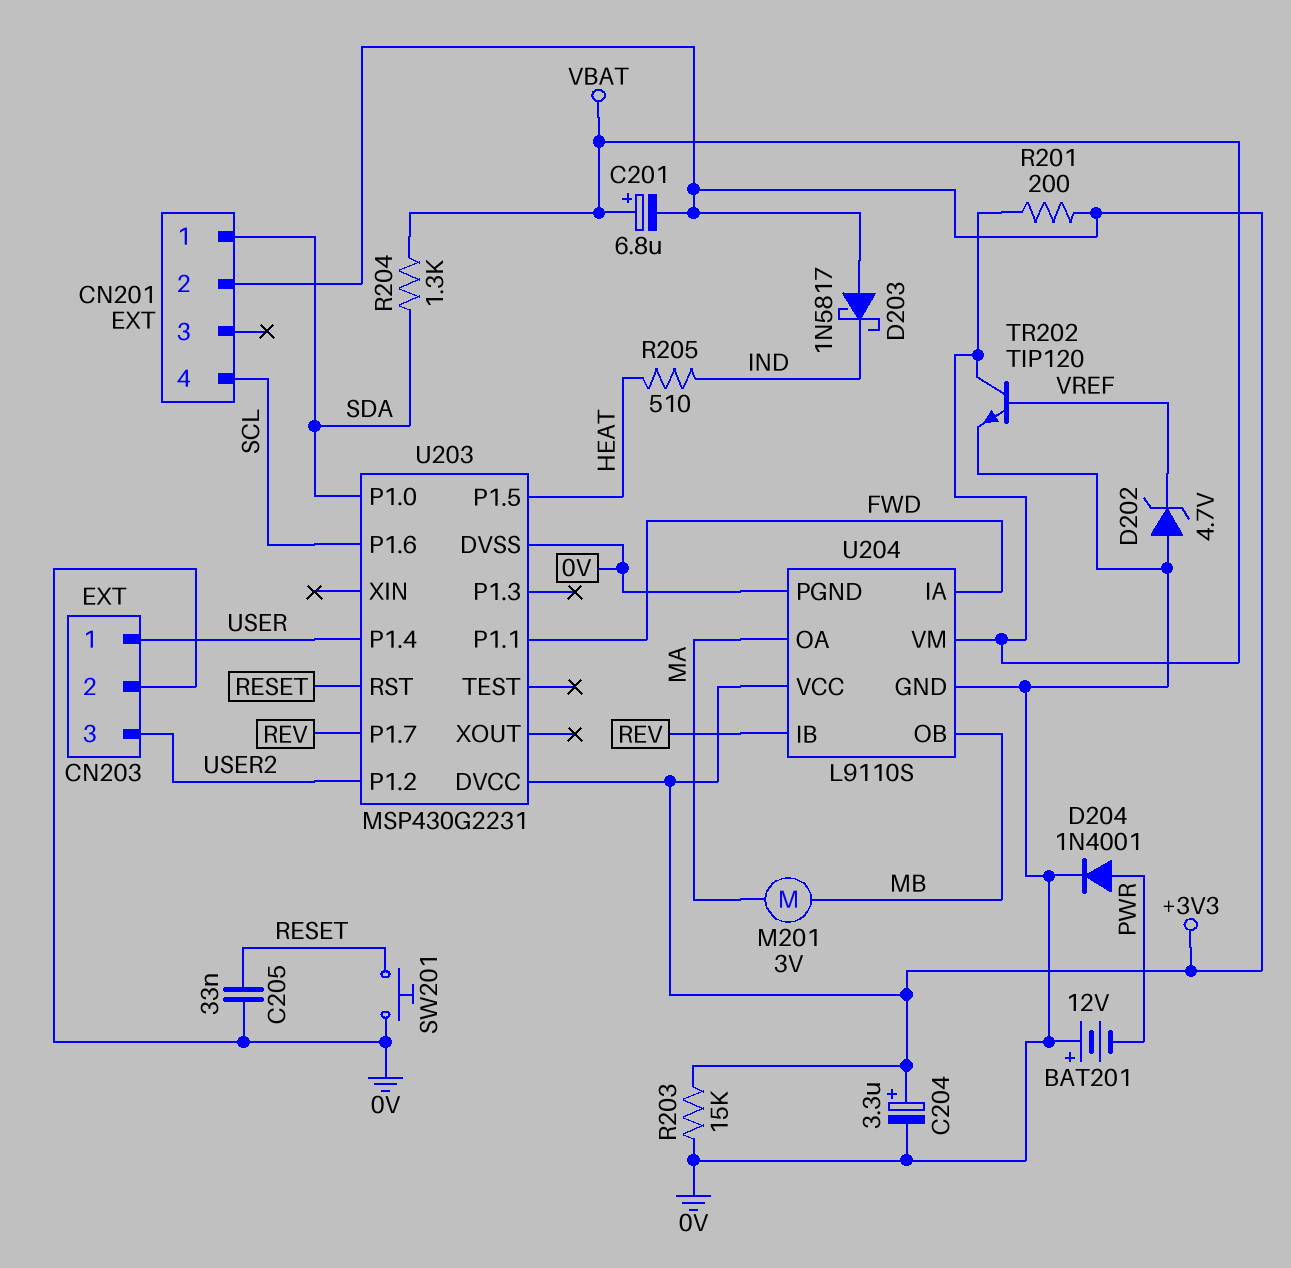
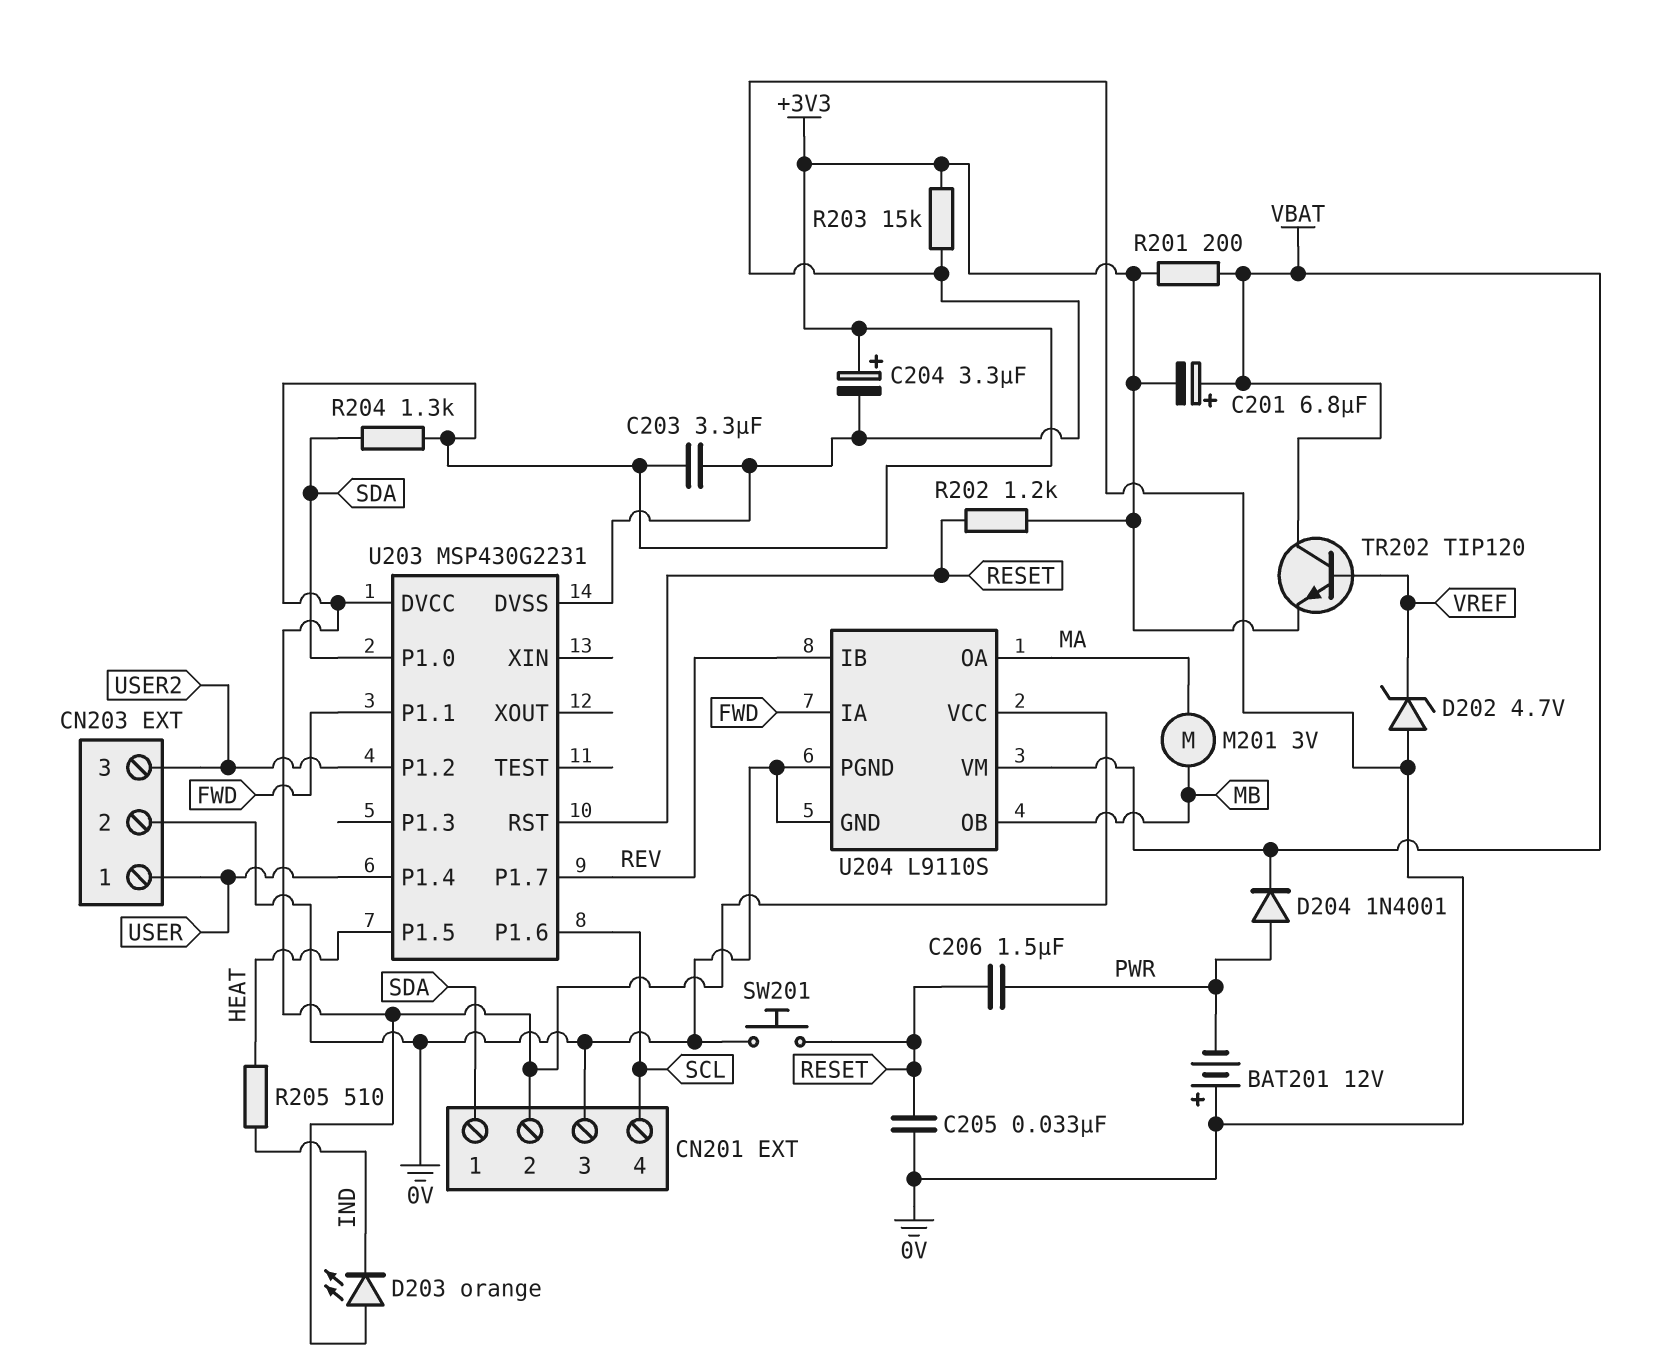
C203: none -> 3.3uF (+3V3, 0V)
C206: none -> 1.5uF (PWR, RESET)
CN201 pin 3: none -> 0V
D203: schottky 1N5817 (A +3V3, K IND) -> LED orange (A +3V3, K IND)
D204: diode 1N4001 (A PWR, K 0V) -> diode 1N4001 (A PWR, K VBAT)
R202: none -> 1.2k (+3V3, RESET)
R204: 1.3k (SDA, VBAT) -> 1.3k (+3V3, SDA)
TR202: NPN TIP120 (B VREF, C VBAT, E 0V) -> NPN TIP120 (B VREF, C VBAT, E +3V3)

